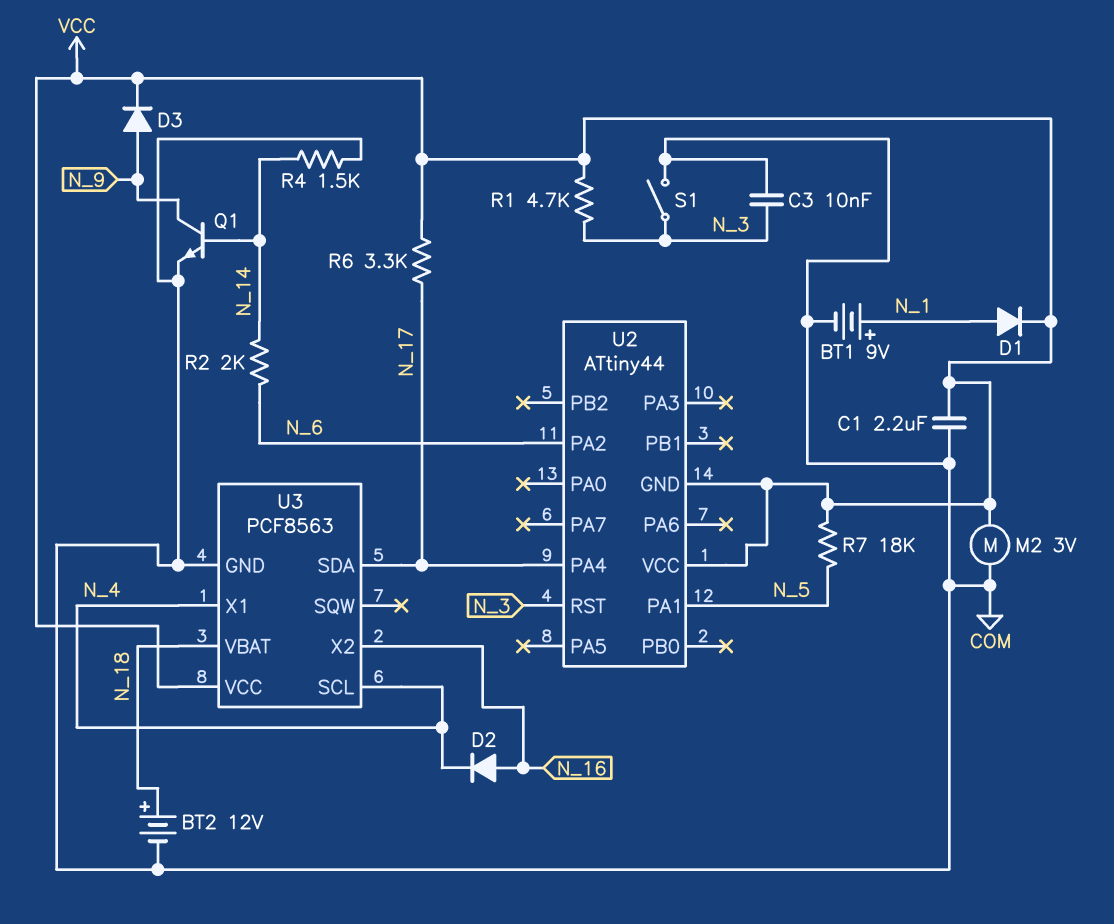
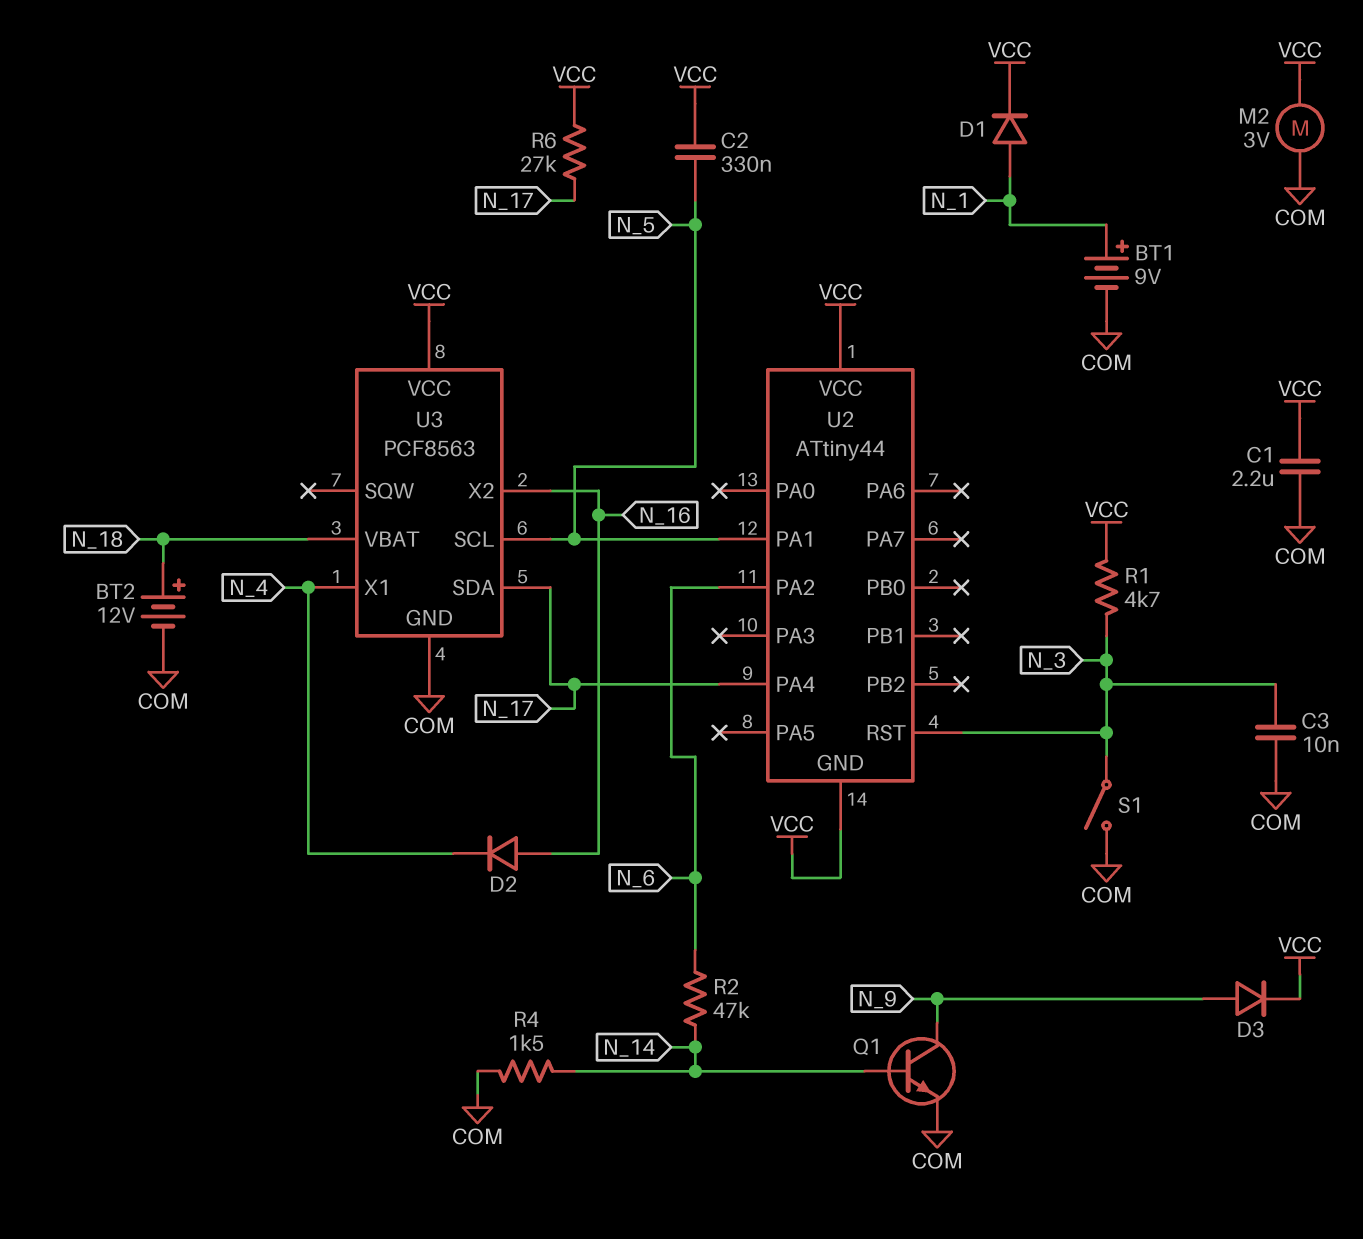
C2: none -> 330nF (N_5, VCC)
R2: 2k (N_6, N_14) -> 47k (N_6, N_14)
R6: 3.3k (N_17, VCC) -> 27k (N_17, VCC)
R7: 18k (N_5, VCC) -> none
U3 pin SCL: N_4 -> N_5

